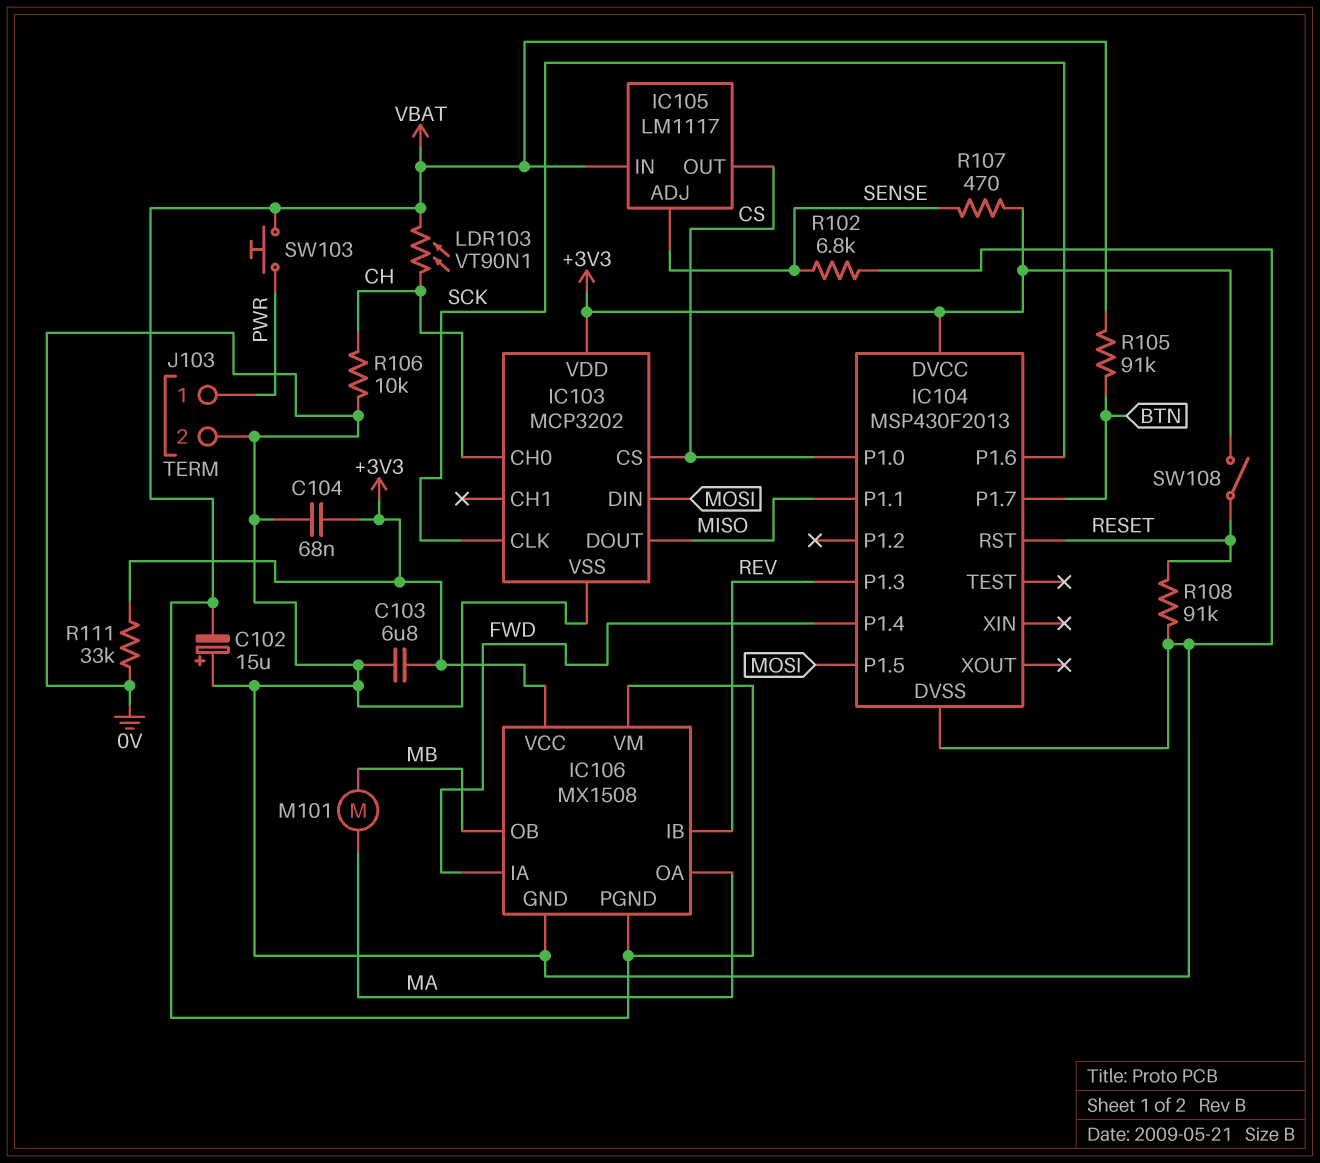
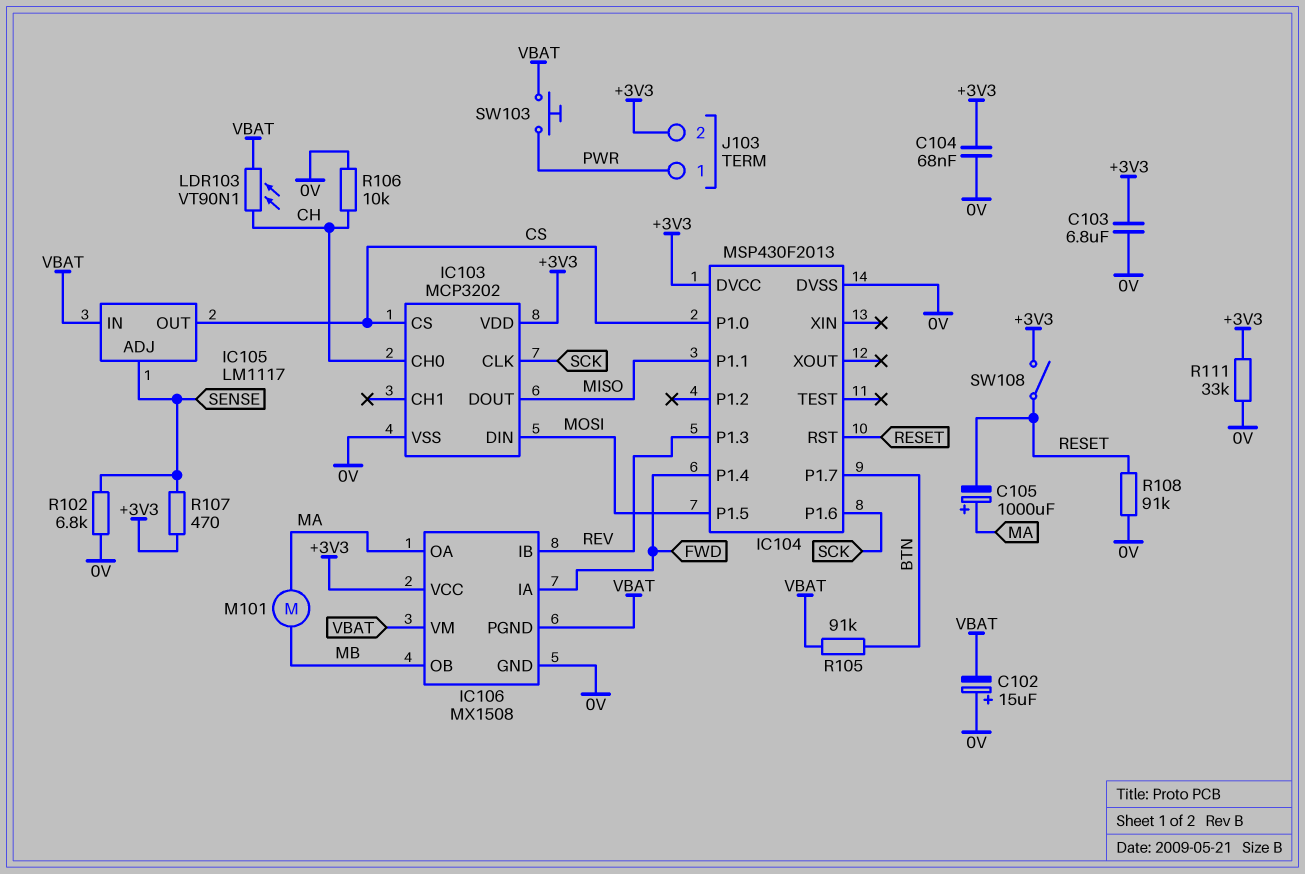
C105: none -> 1000uF (plus MA, minus RESET)
J103 pin 2: 0V -> +3V3

